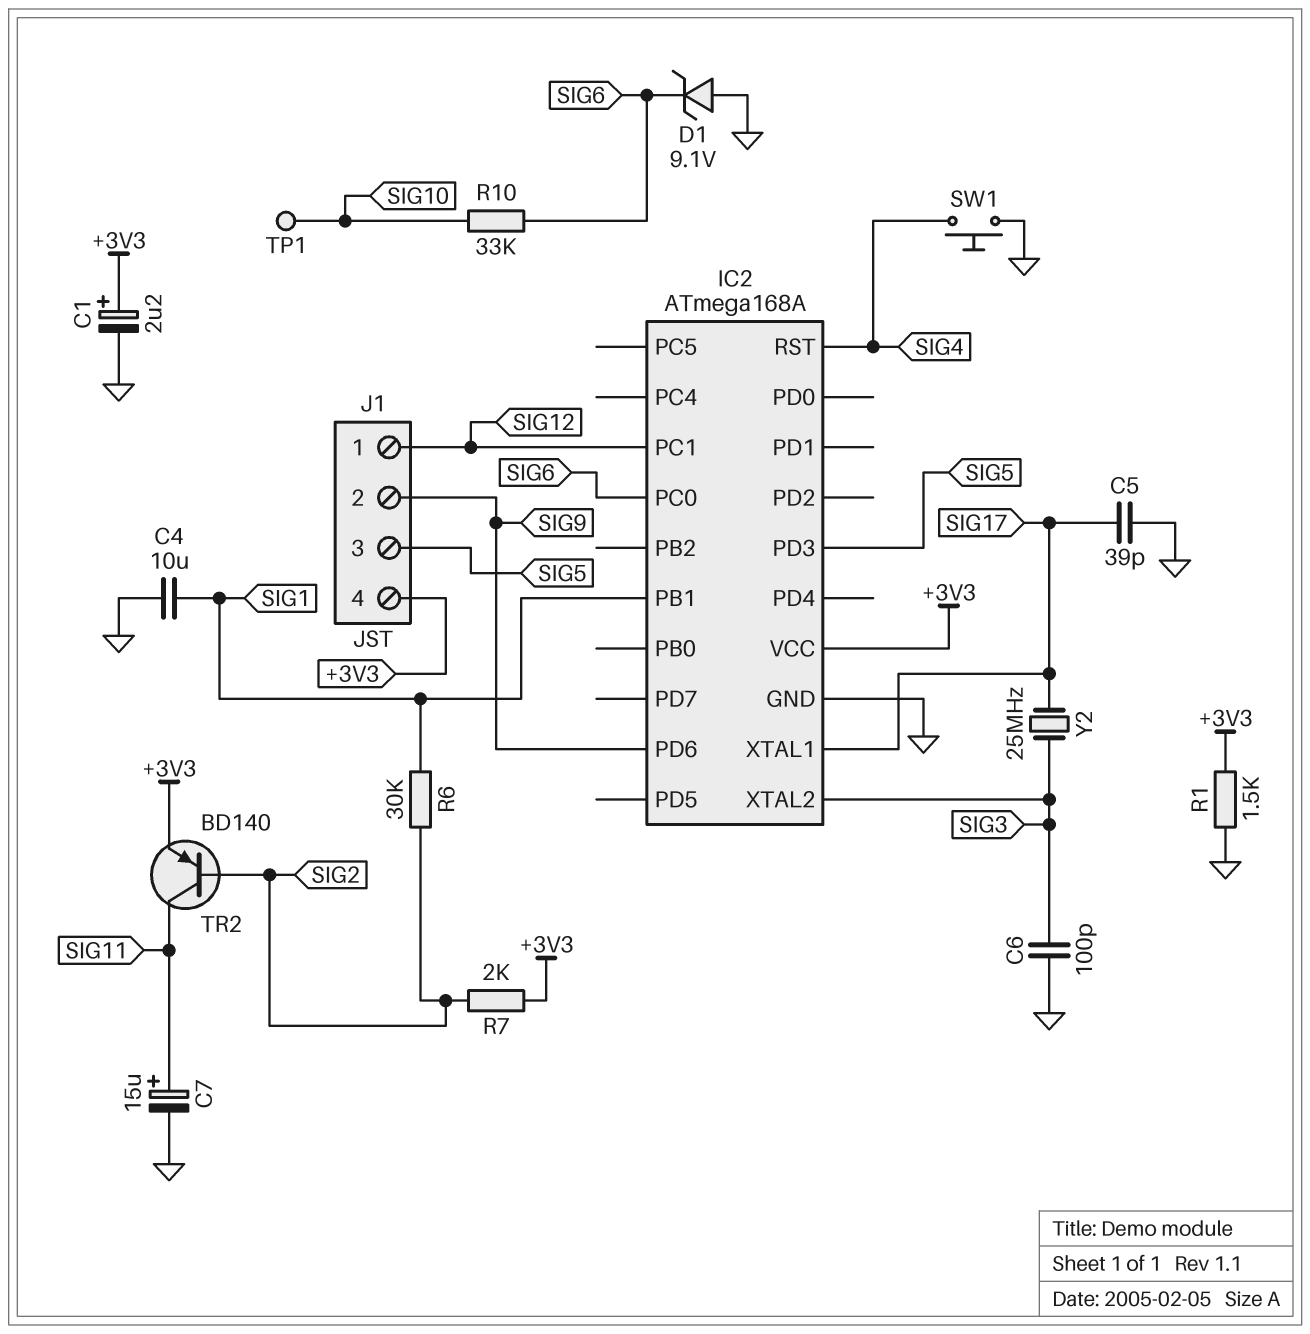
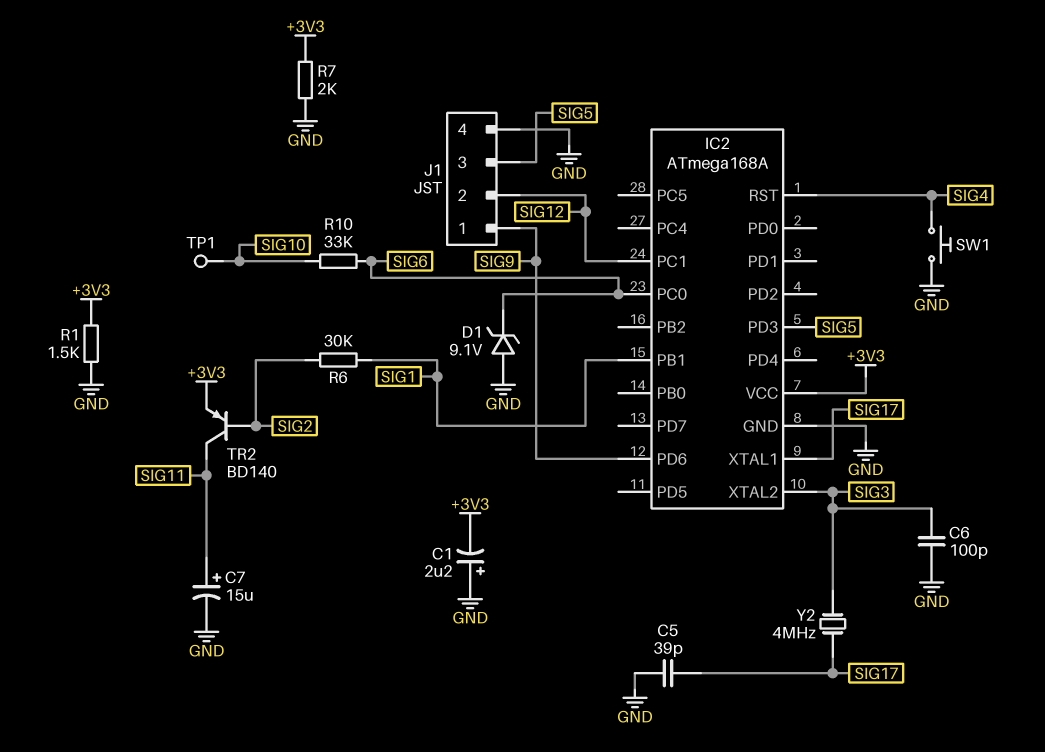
C1: 2.2uF (plus +3V3, minus GND) -> 2.2uF (plus GND, minus +3V3)
C4: 10uF (GND, SIG1) -> none
J1 pin 1: SIG12 -> SIG9
J1 pin 2: SIG9 -> SIG12
J1 pin 4: +3V3 -> GND
R7: 2k (+3V3, SIG2) -> 2k (+3V3, GND)
Y2: 25MHz (SIG3, SIG17) -> 4MHz (SIG3, SIG17)

